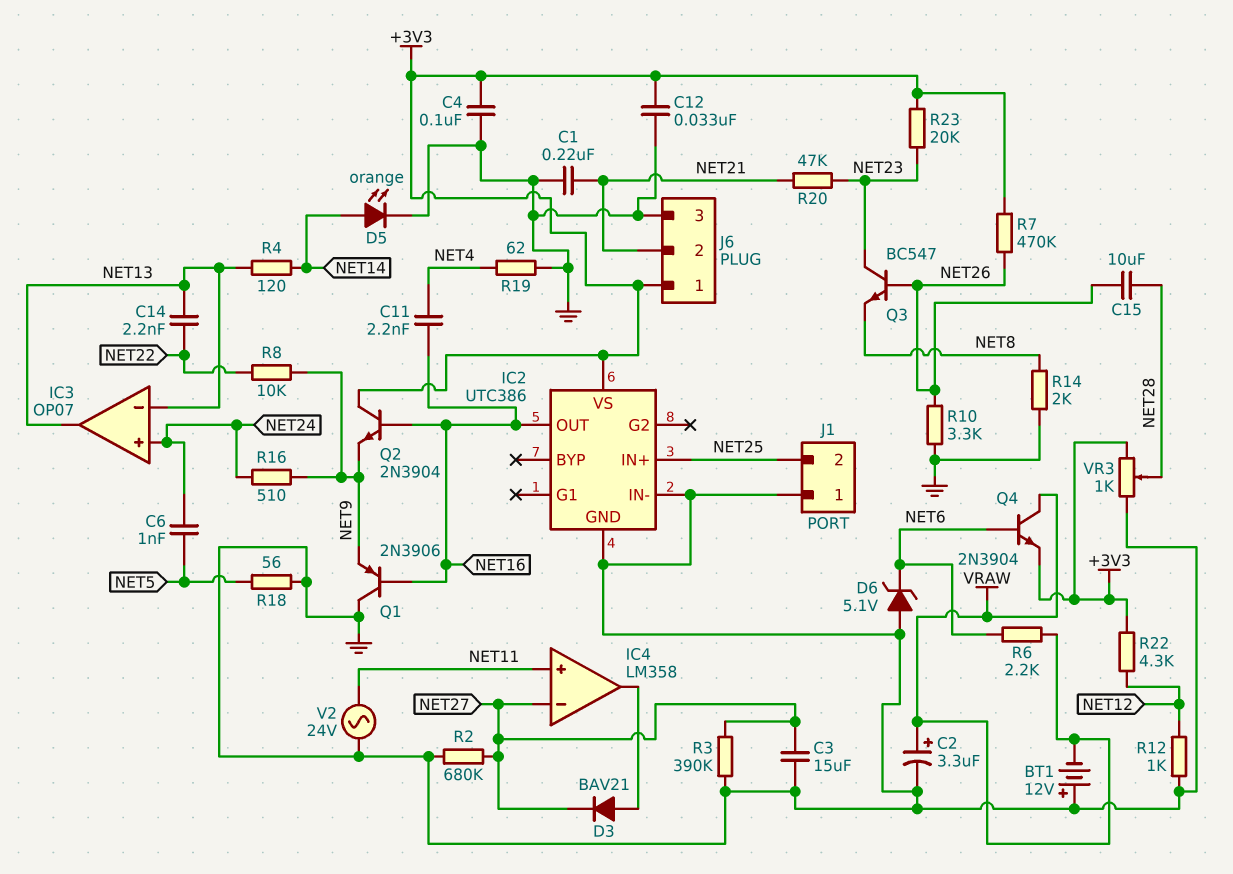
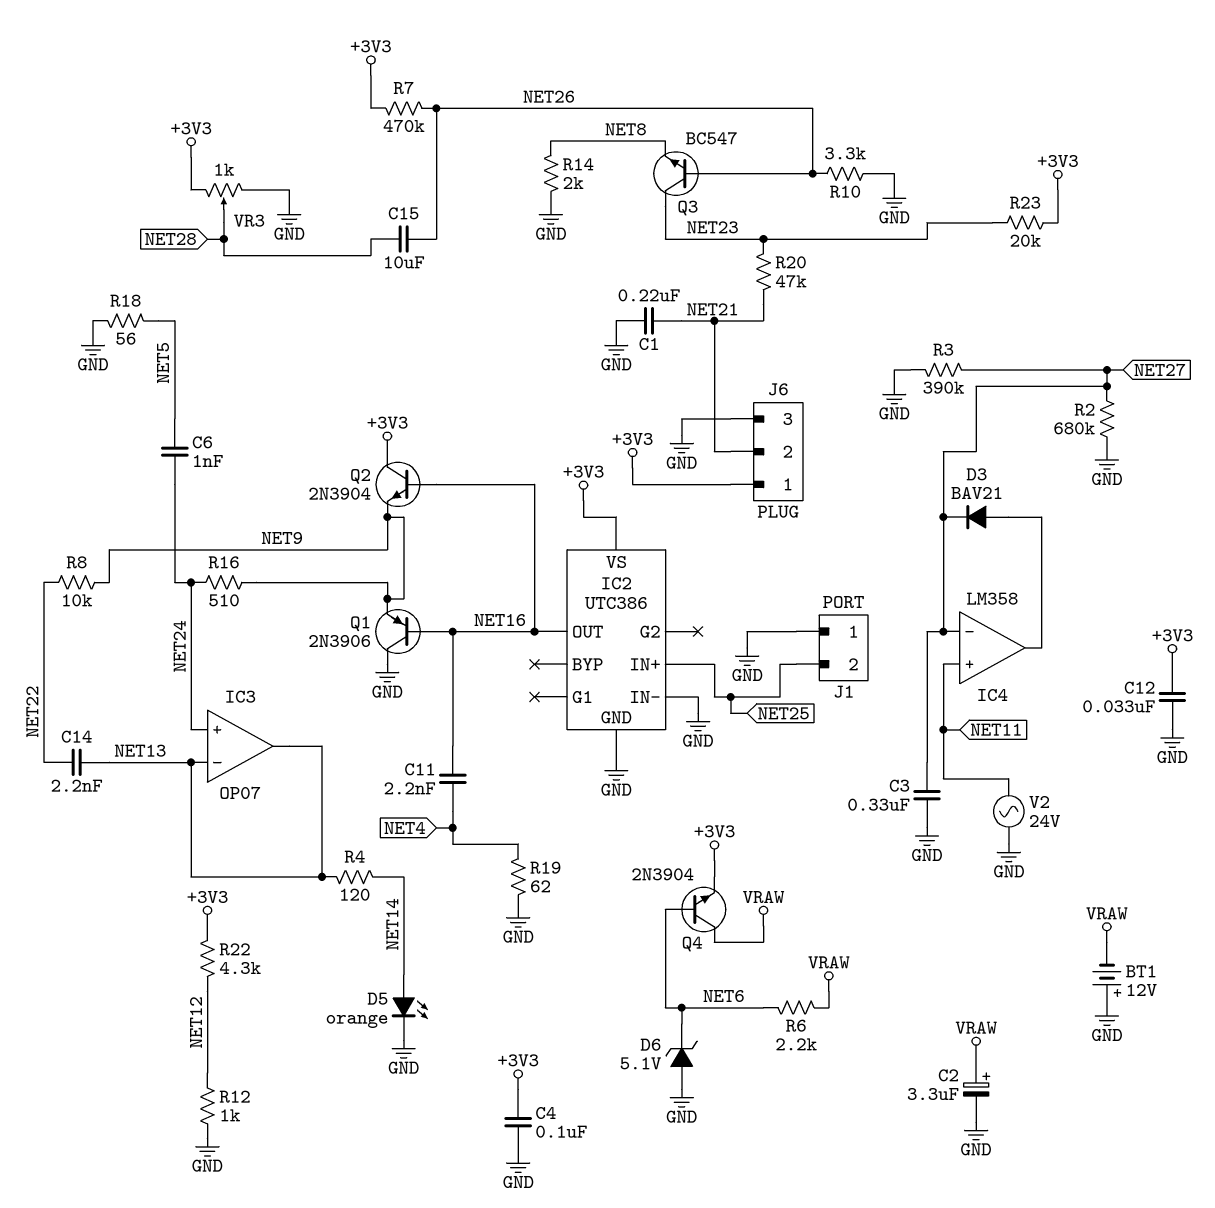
C3: 15uF (GND, NET27) -> 330nF (GND, NET27)

